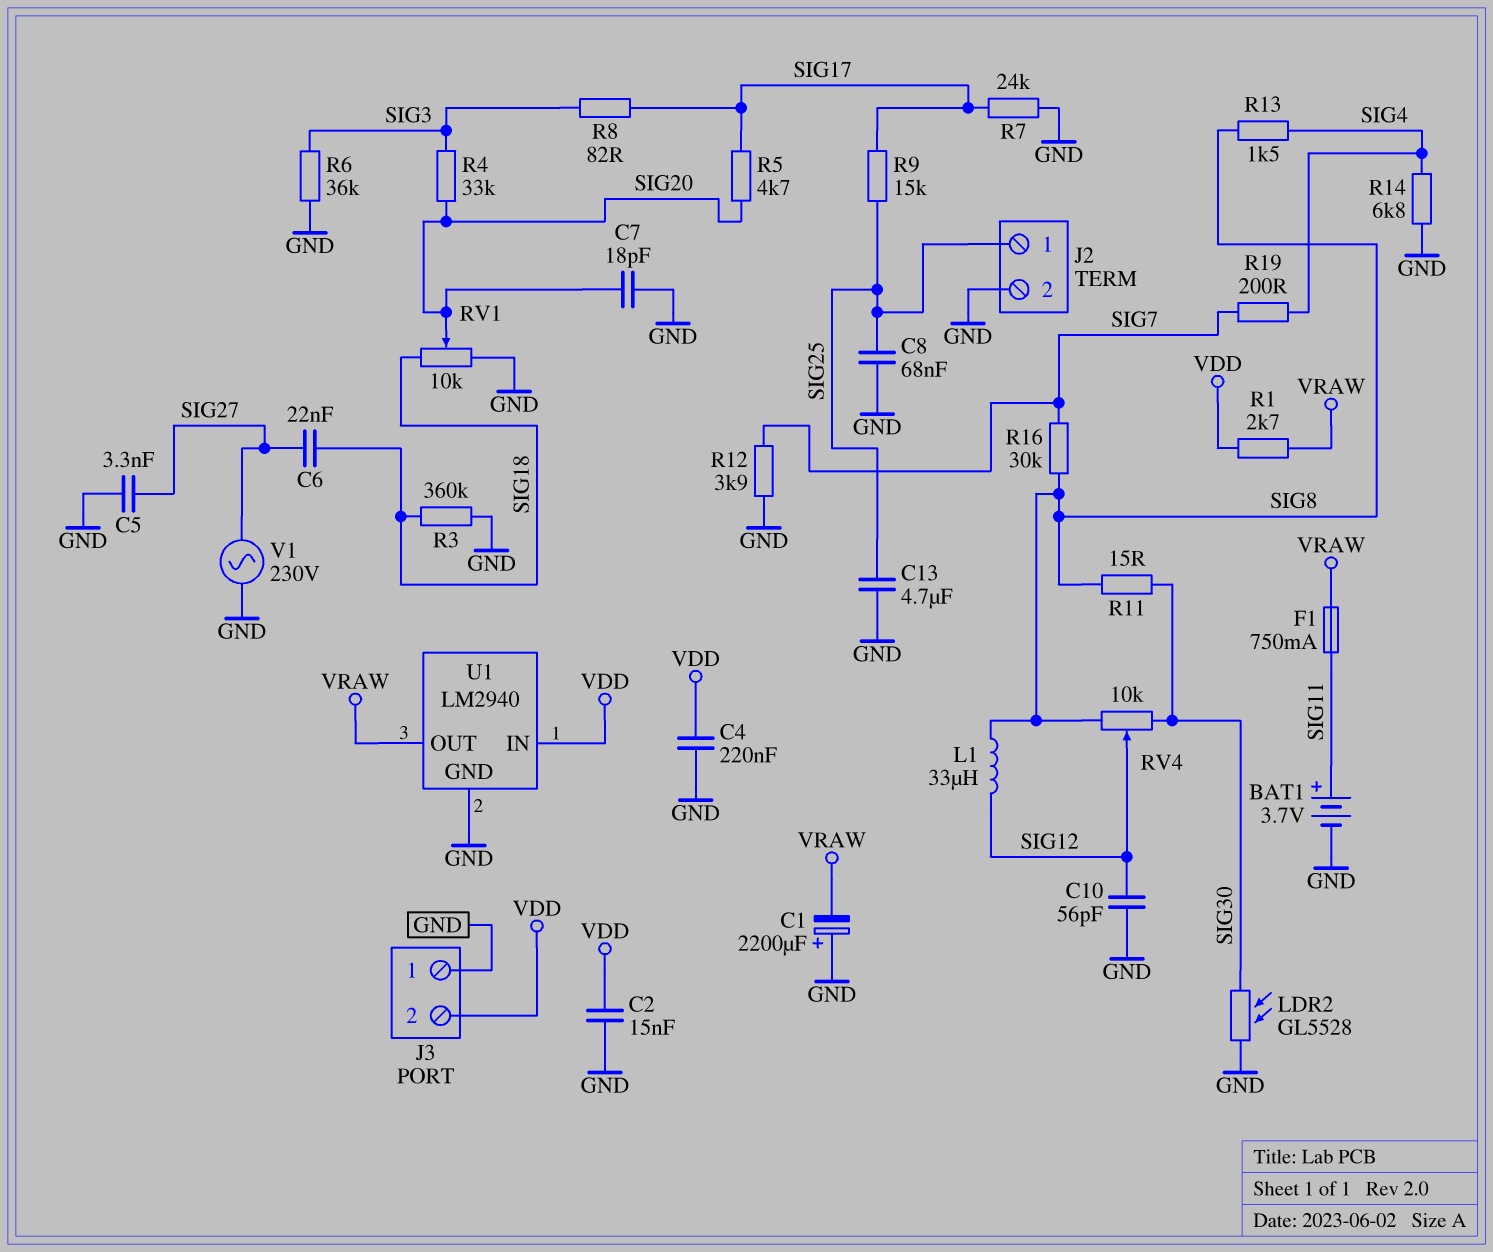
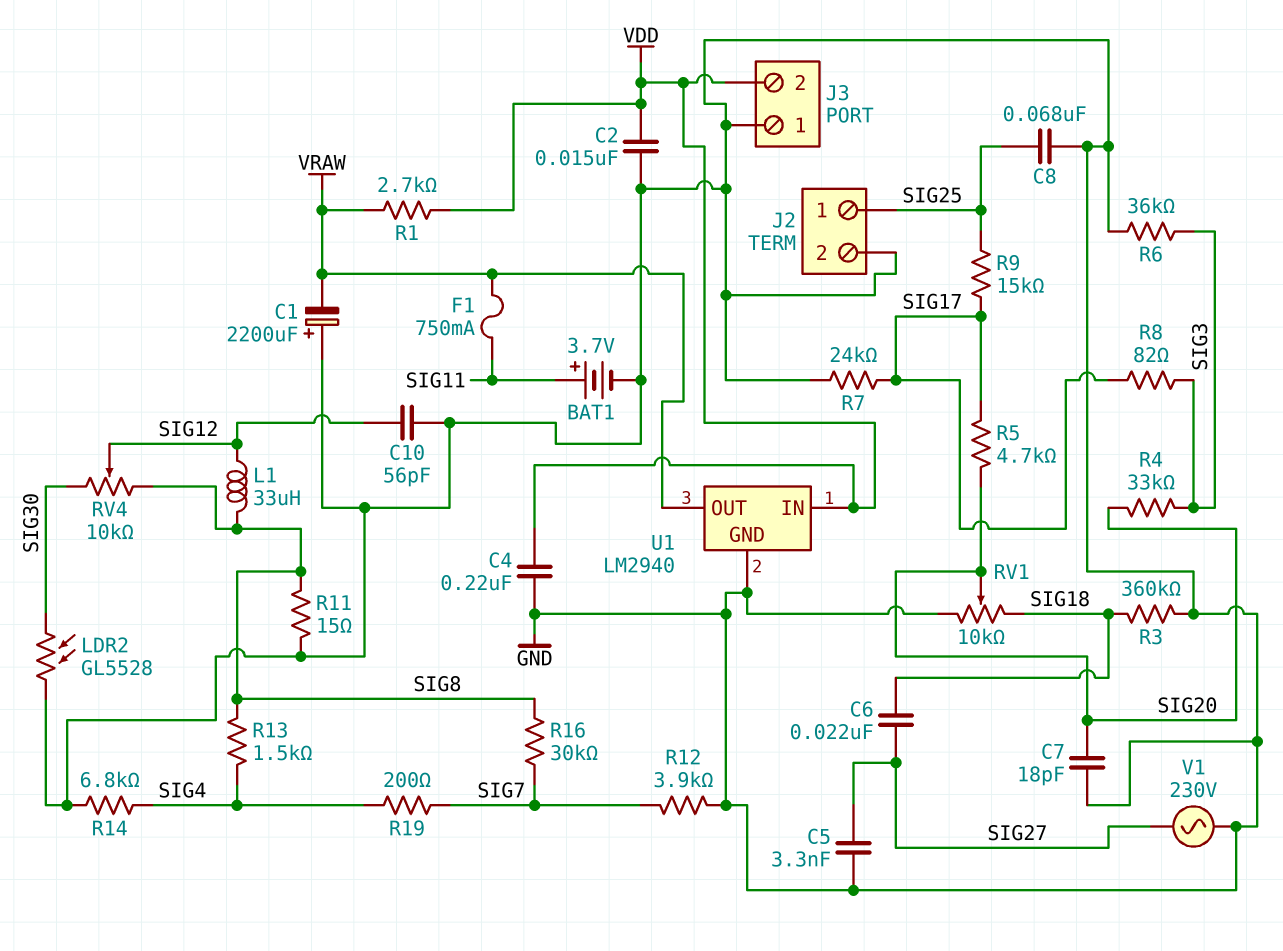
C13: 4.7uF (GND, SIG25) -> none
R11: 15 (SIG8, SIG30) -> 15 (GND, SIG8)

